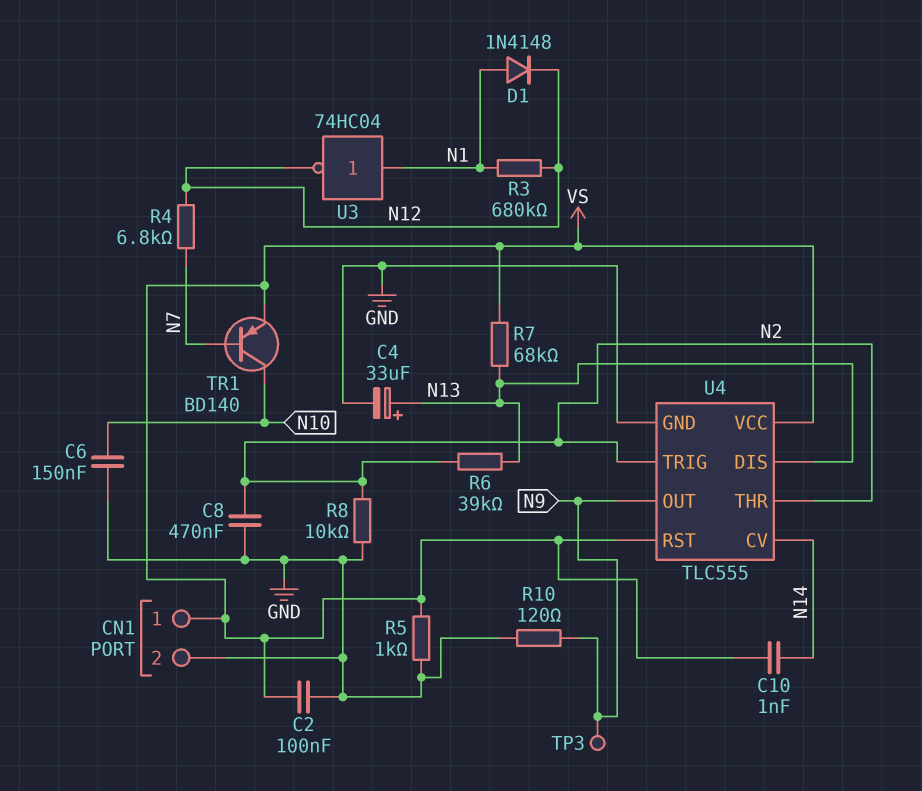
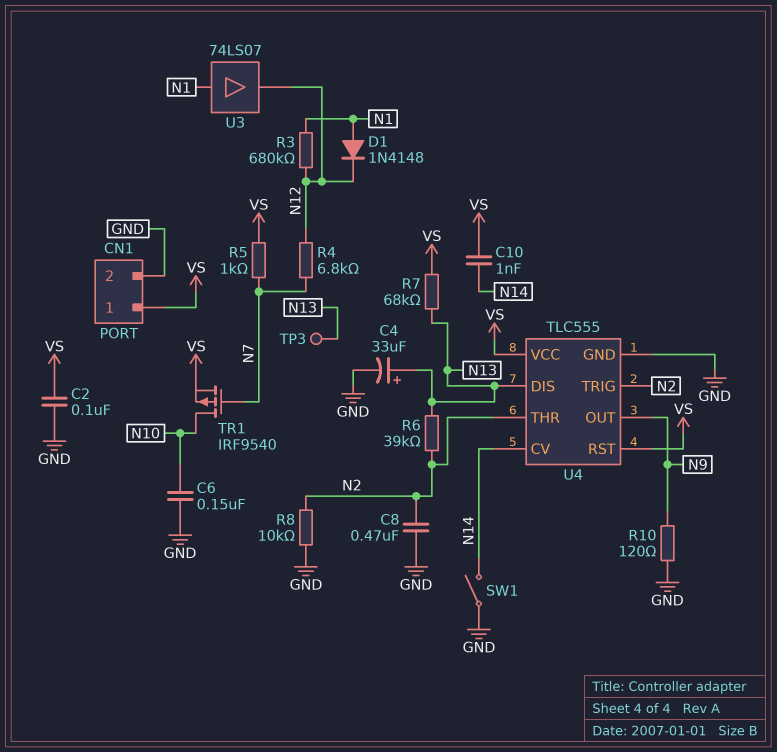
R5: 1k (GND, VS) -> 1k (N7, VS)
SW1: none -> switch (GND, N14)
TP3: test point (N9) -> test point (N13)
TR1: PNP BD140 (B N7, C N10, E VS) -> PMOS IRF9540 (G N7, D N10, S VS)
U3: NOT 74HC04 (in N1, out N12) -> buffer 74LS07 (in N1, out N12)

